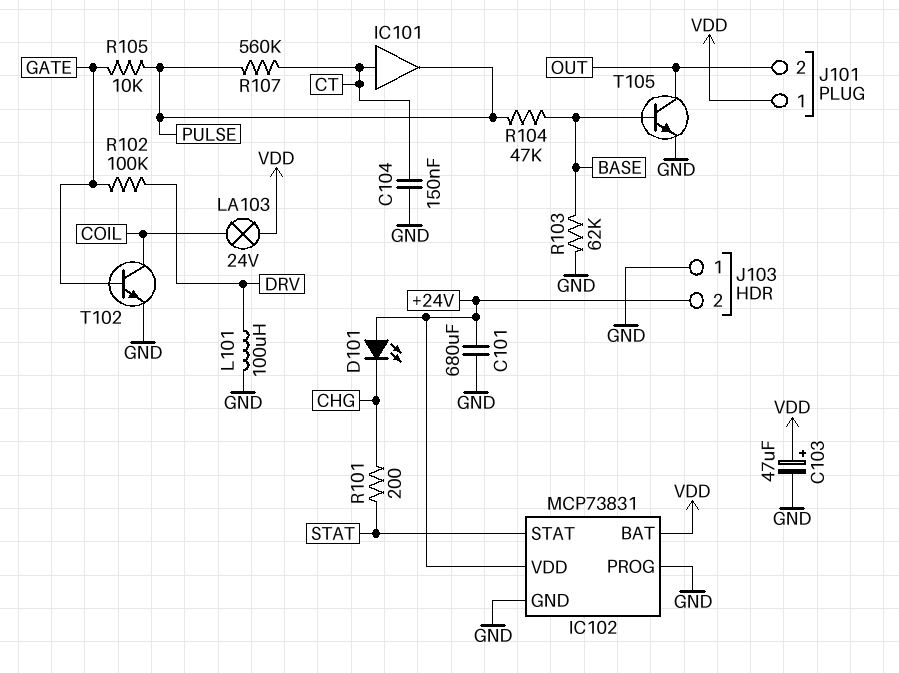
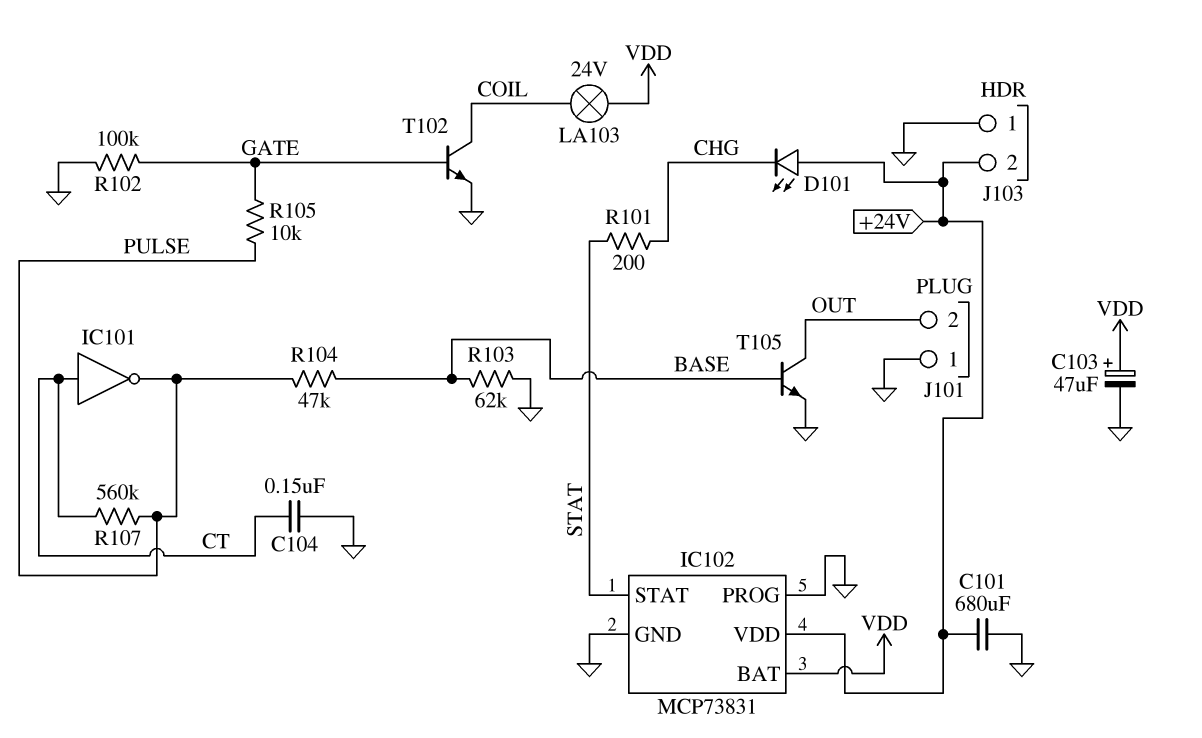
IC101: buffer (in CT, out PULSE) -> NOT (in CT, out PULSE)
J101 pin 1: VDD -> GND
L101: 100uH (DRV, GND) -> none
R102: 100k (DRV, GATE) -> 100k (GATE, GND)

